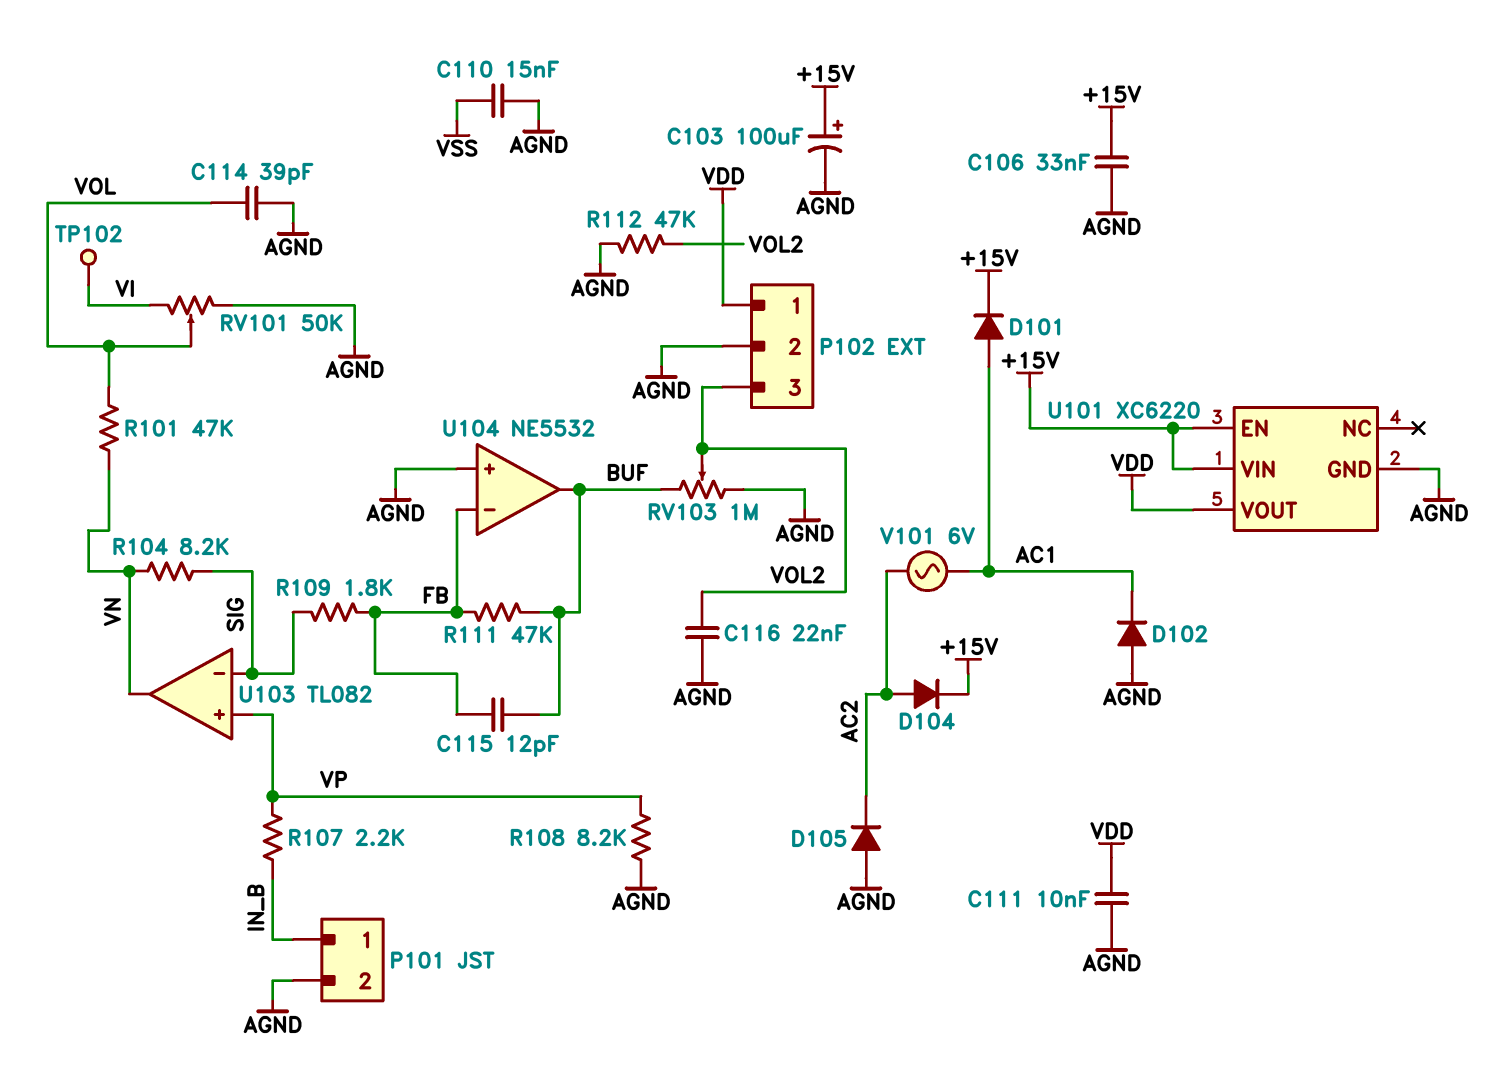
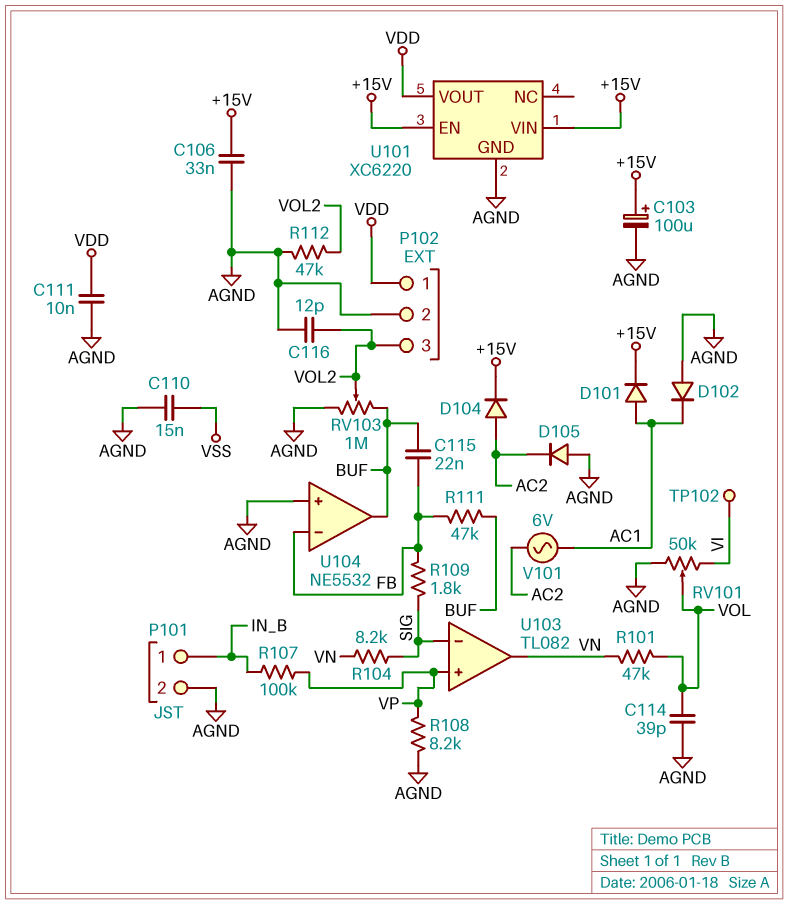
C115: 12pF (BUF, FB) -> 22nF (BUF, FB)
C116: 22nF (AGND, VOL2) -> 12pF (AGND, VOL2)
R107: 2.2k (IN_B, VP) -> 100k (IN_B, VP)

